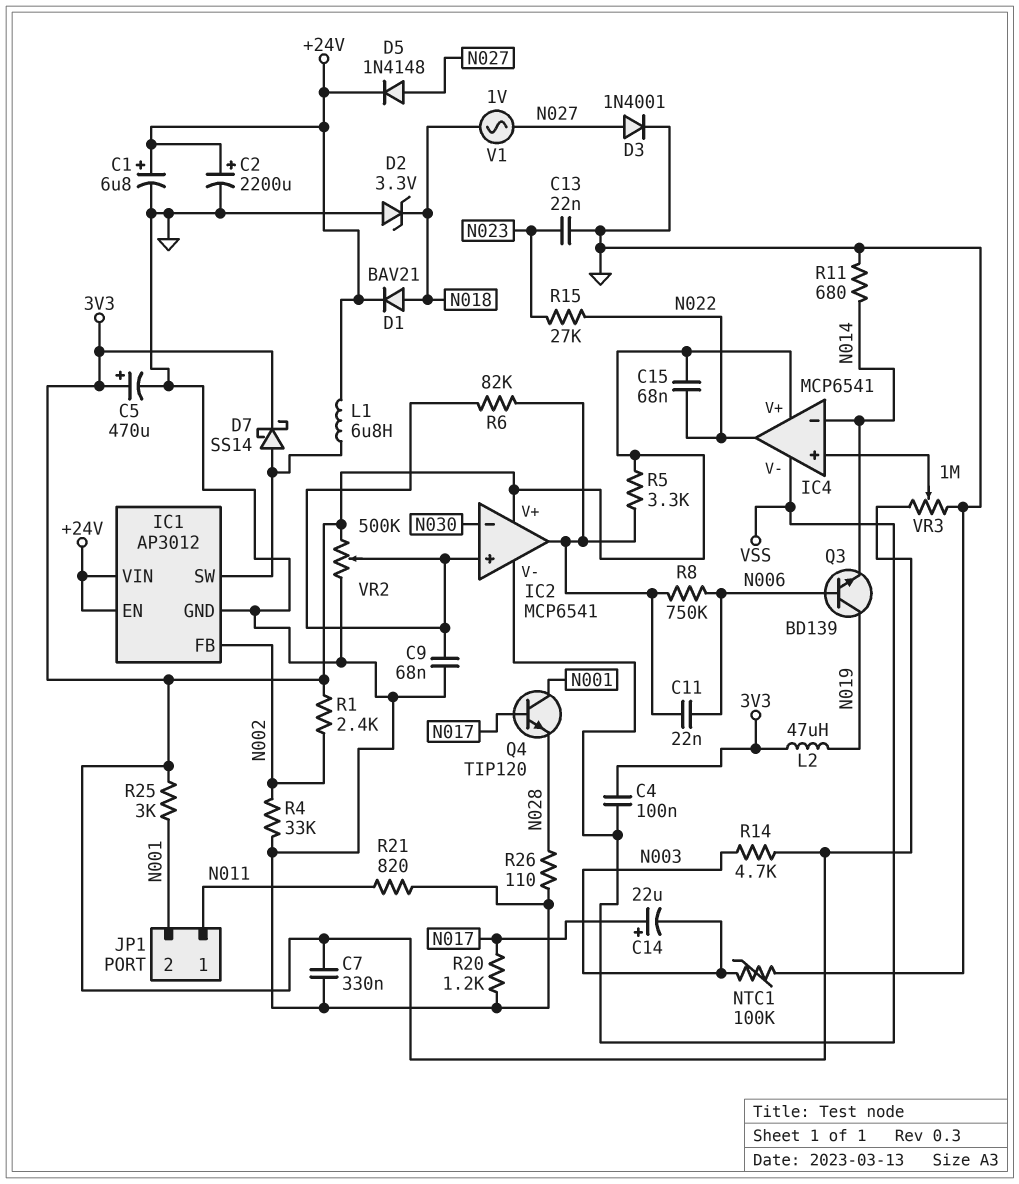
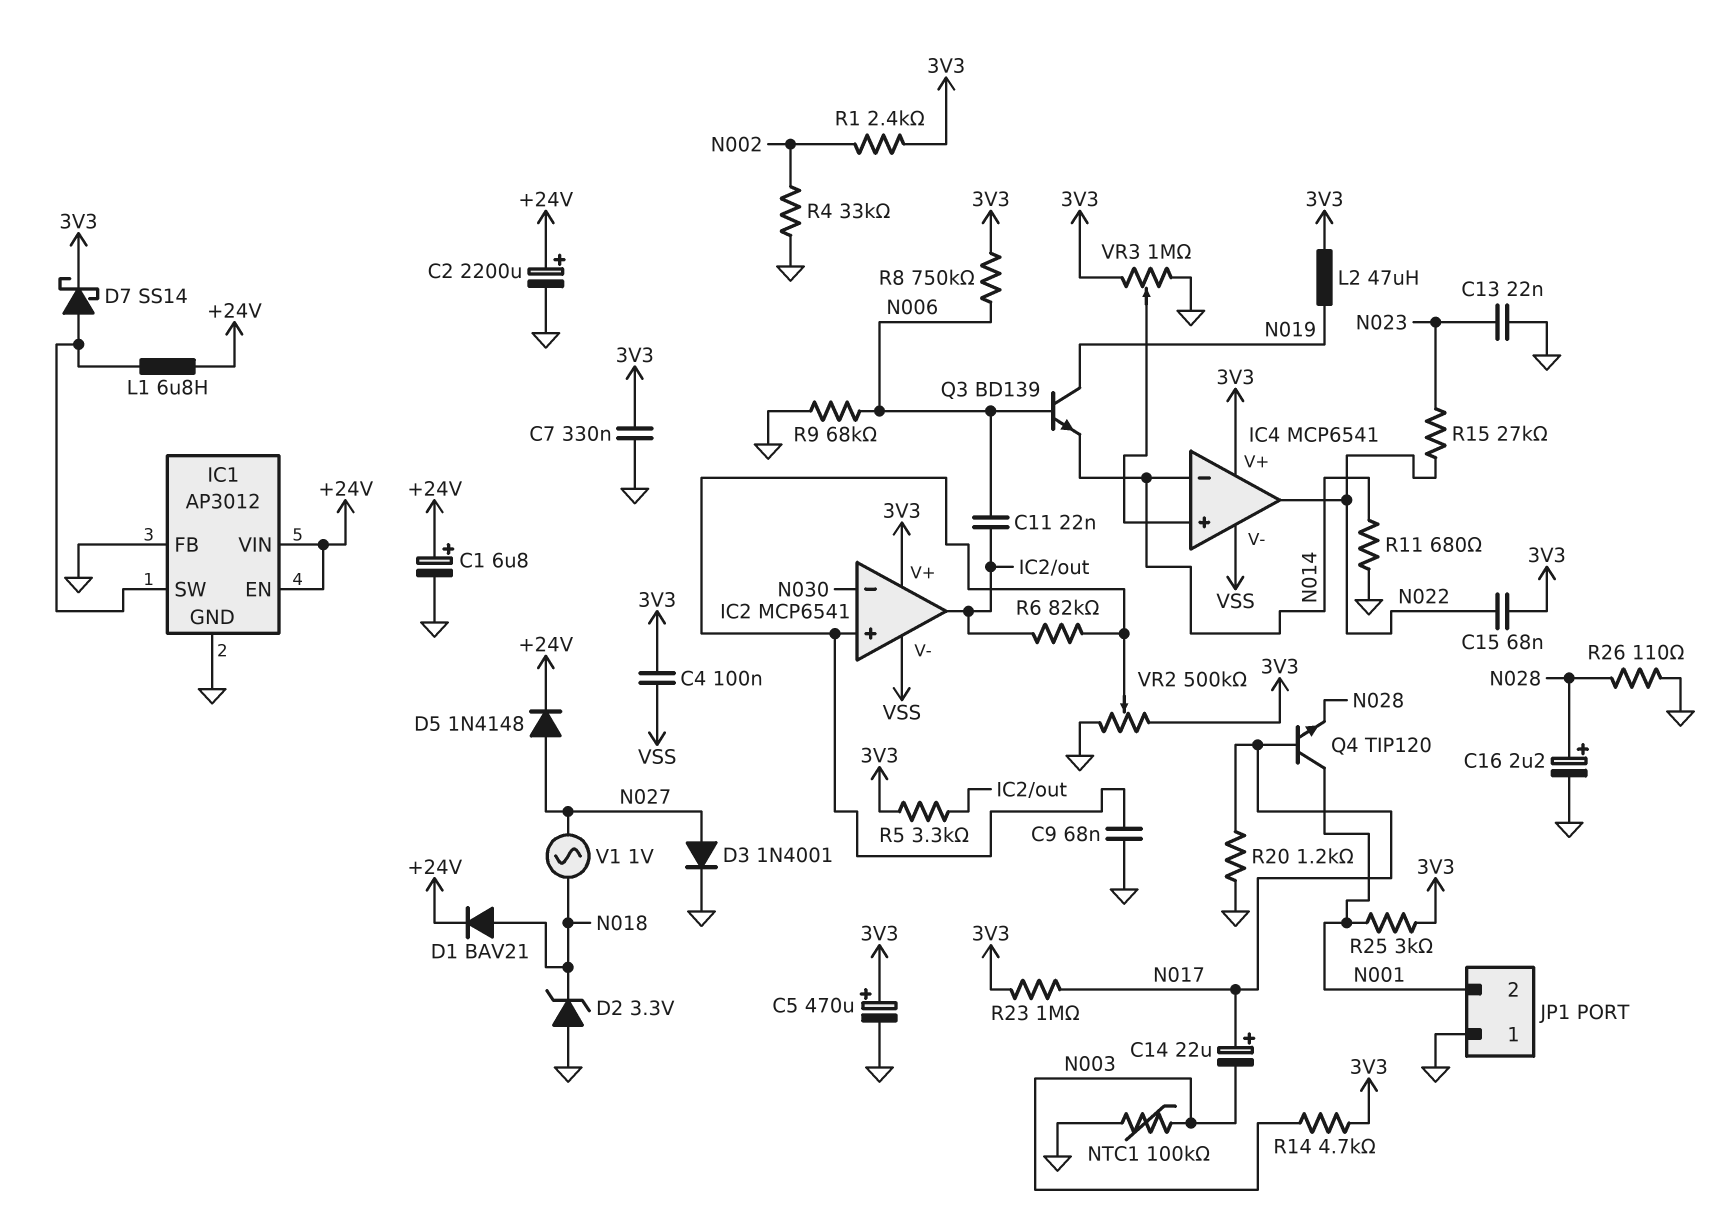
C16: none -> 2.2uF (plus N028, minus GND)
IC1 pin FB: N002 -> GND
JP1 pin 1: N011 -> GND
R8: 750k (IC2/out, N006) -> 750k (3V3, N006)
R9: none -> 68k (GND, N006)
R21: 820 (GND, N011) -> none
R23: none -> 1M (3V3, N017)

